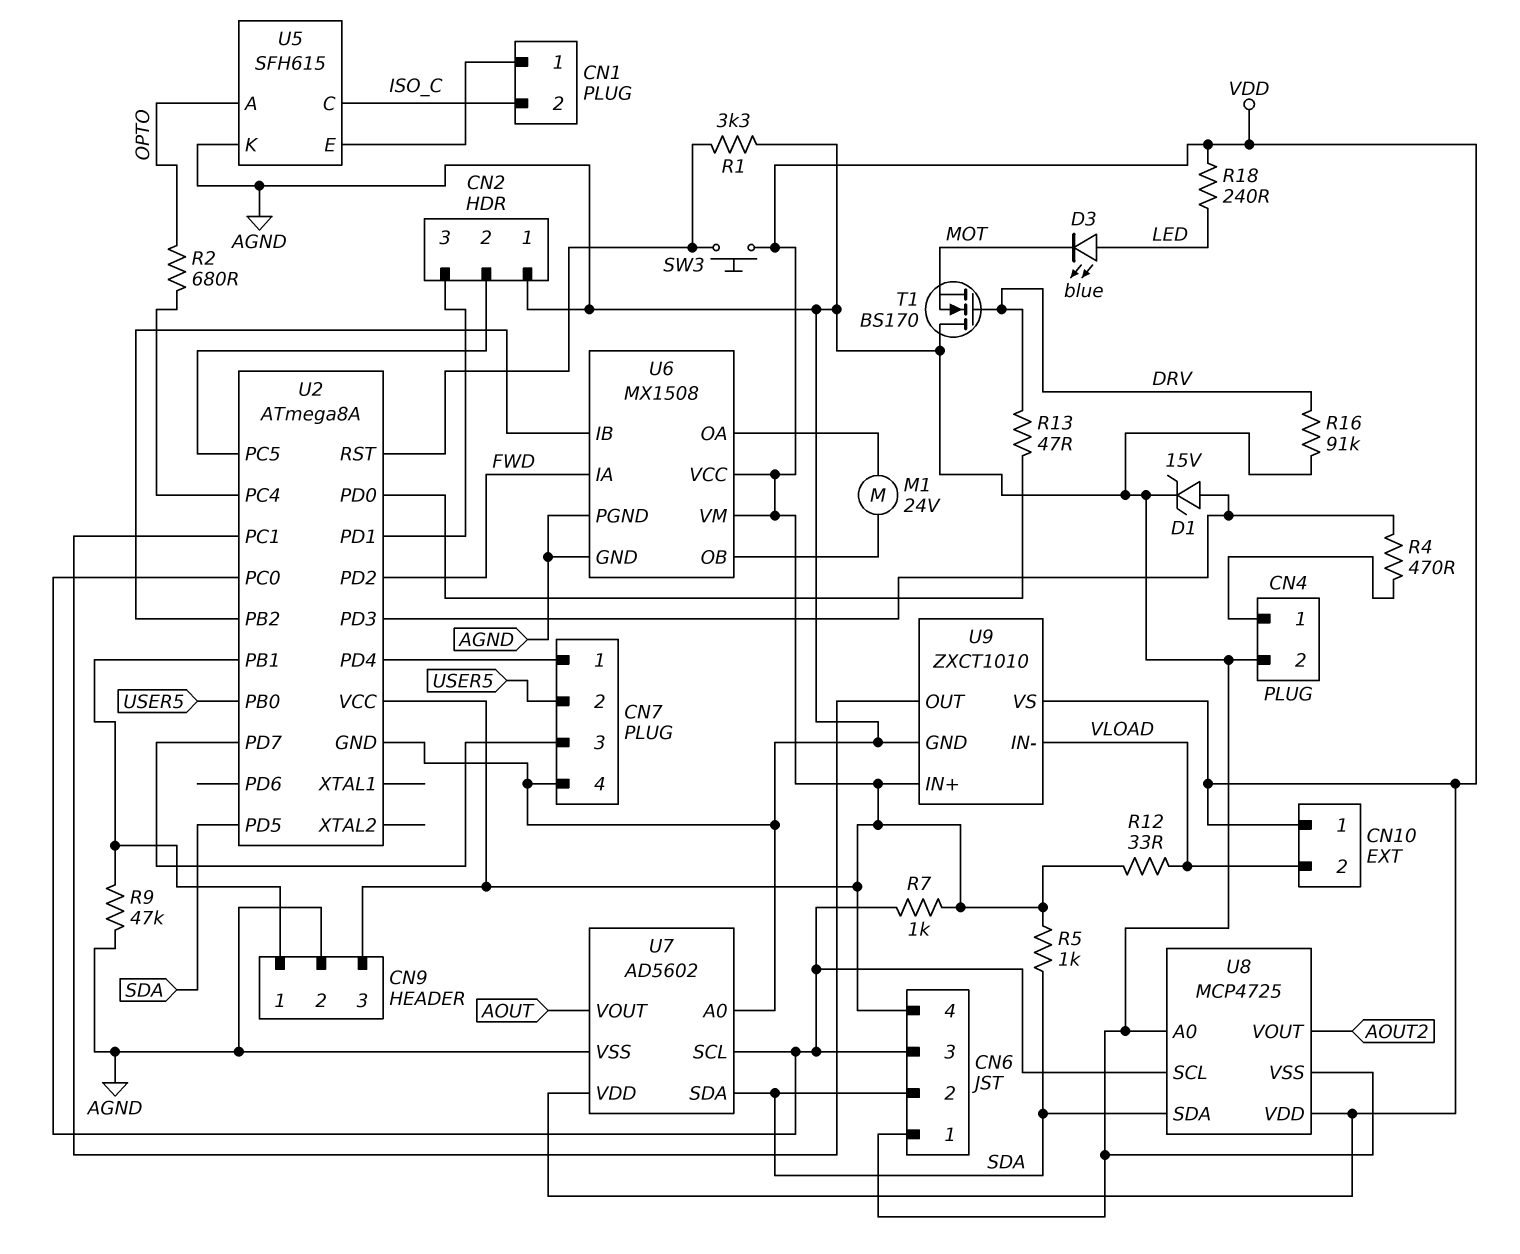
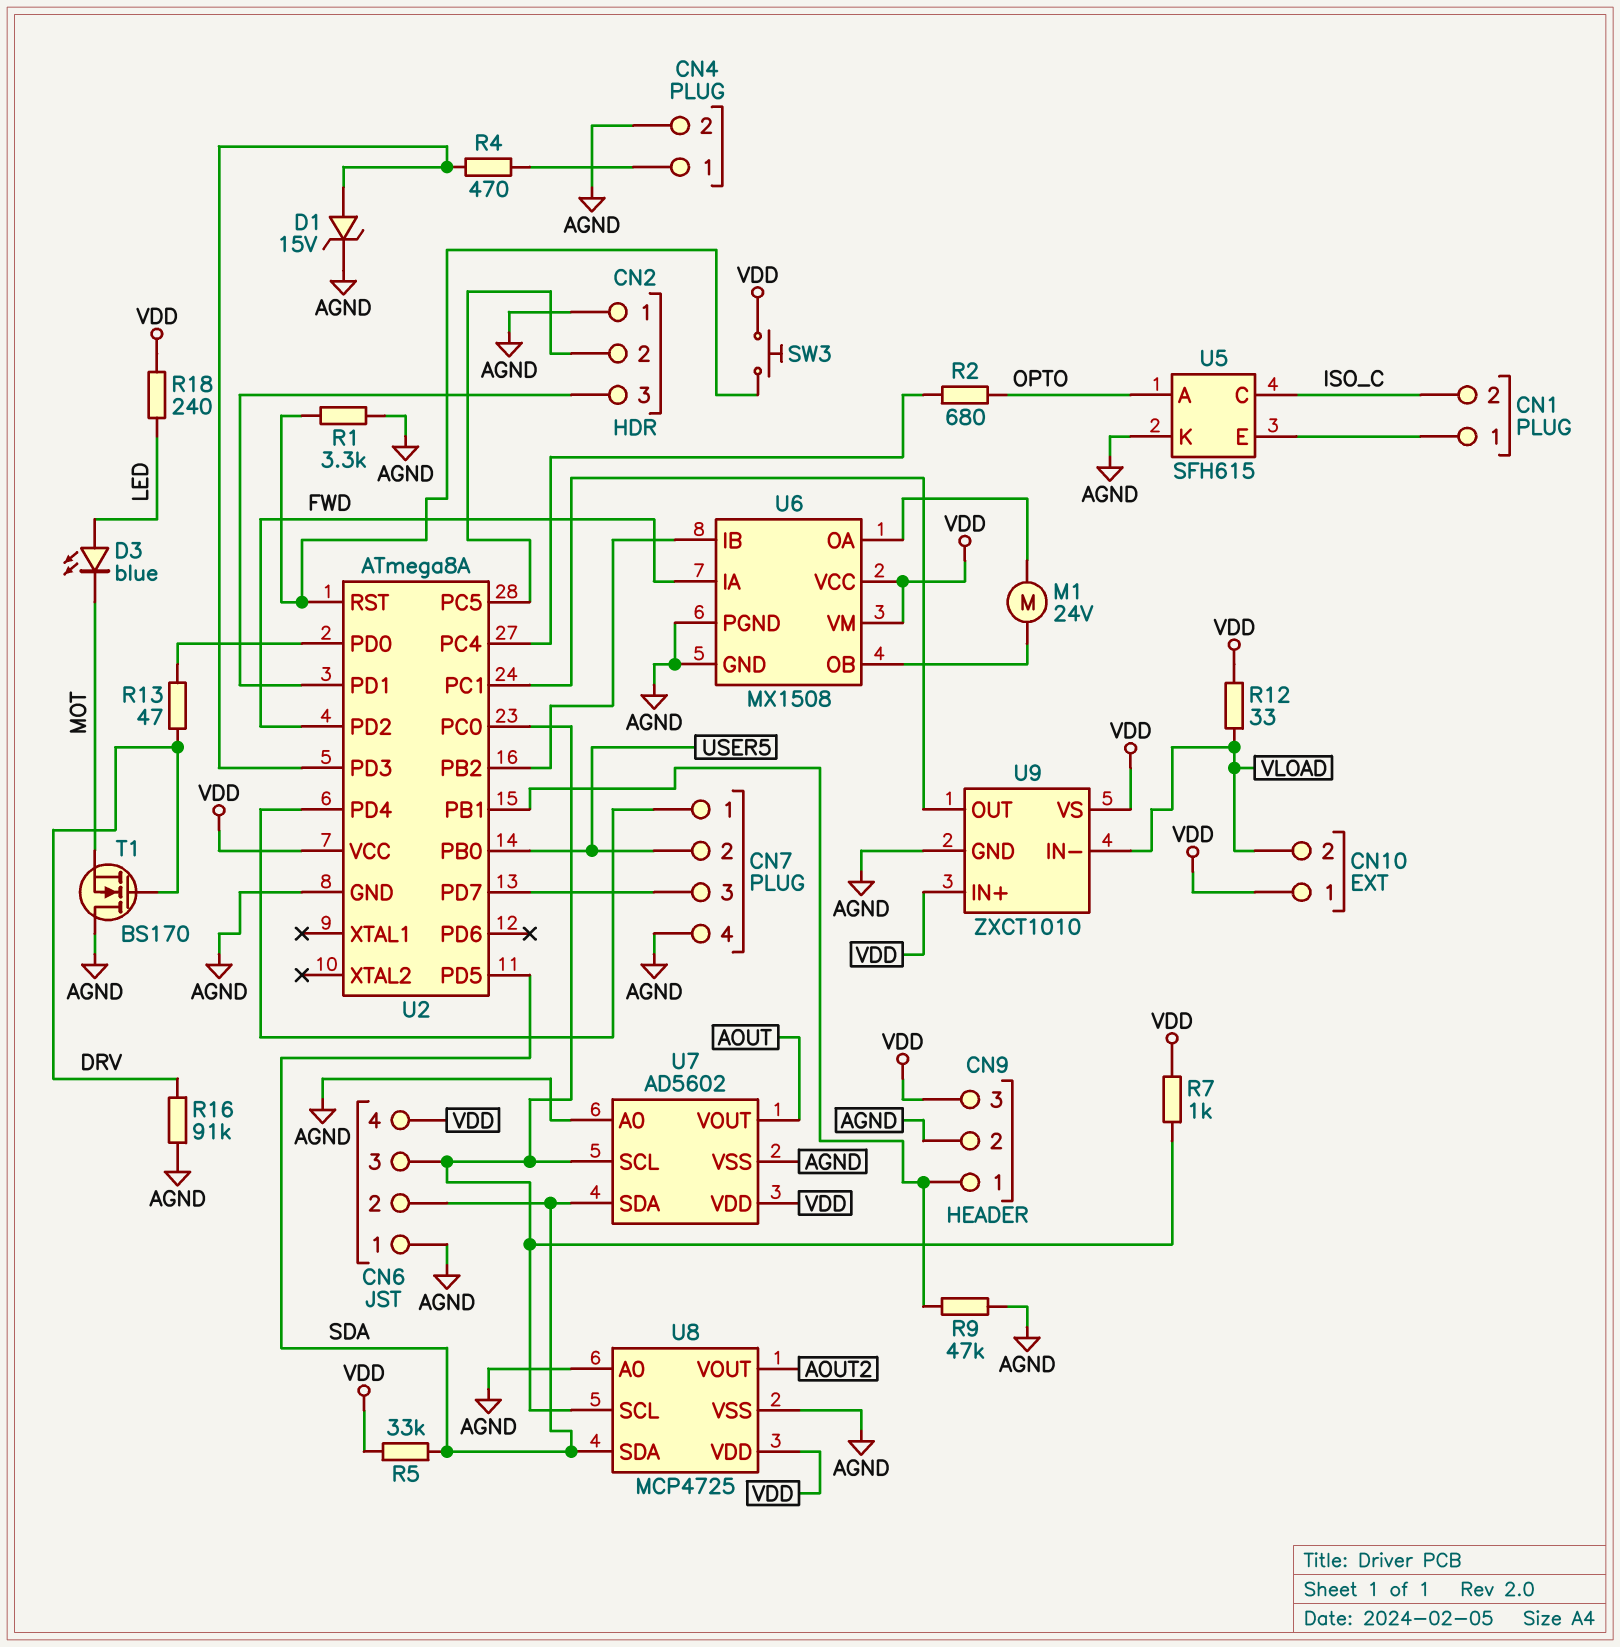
R5: 1k (SDA, VDD) -> 33k (SDA, VDD)

